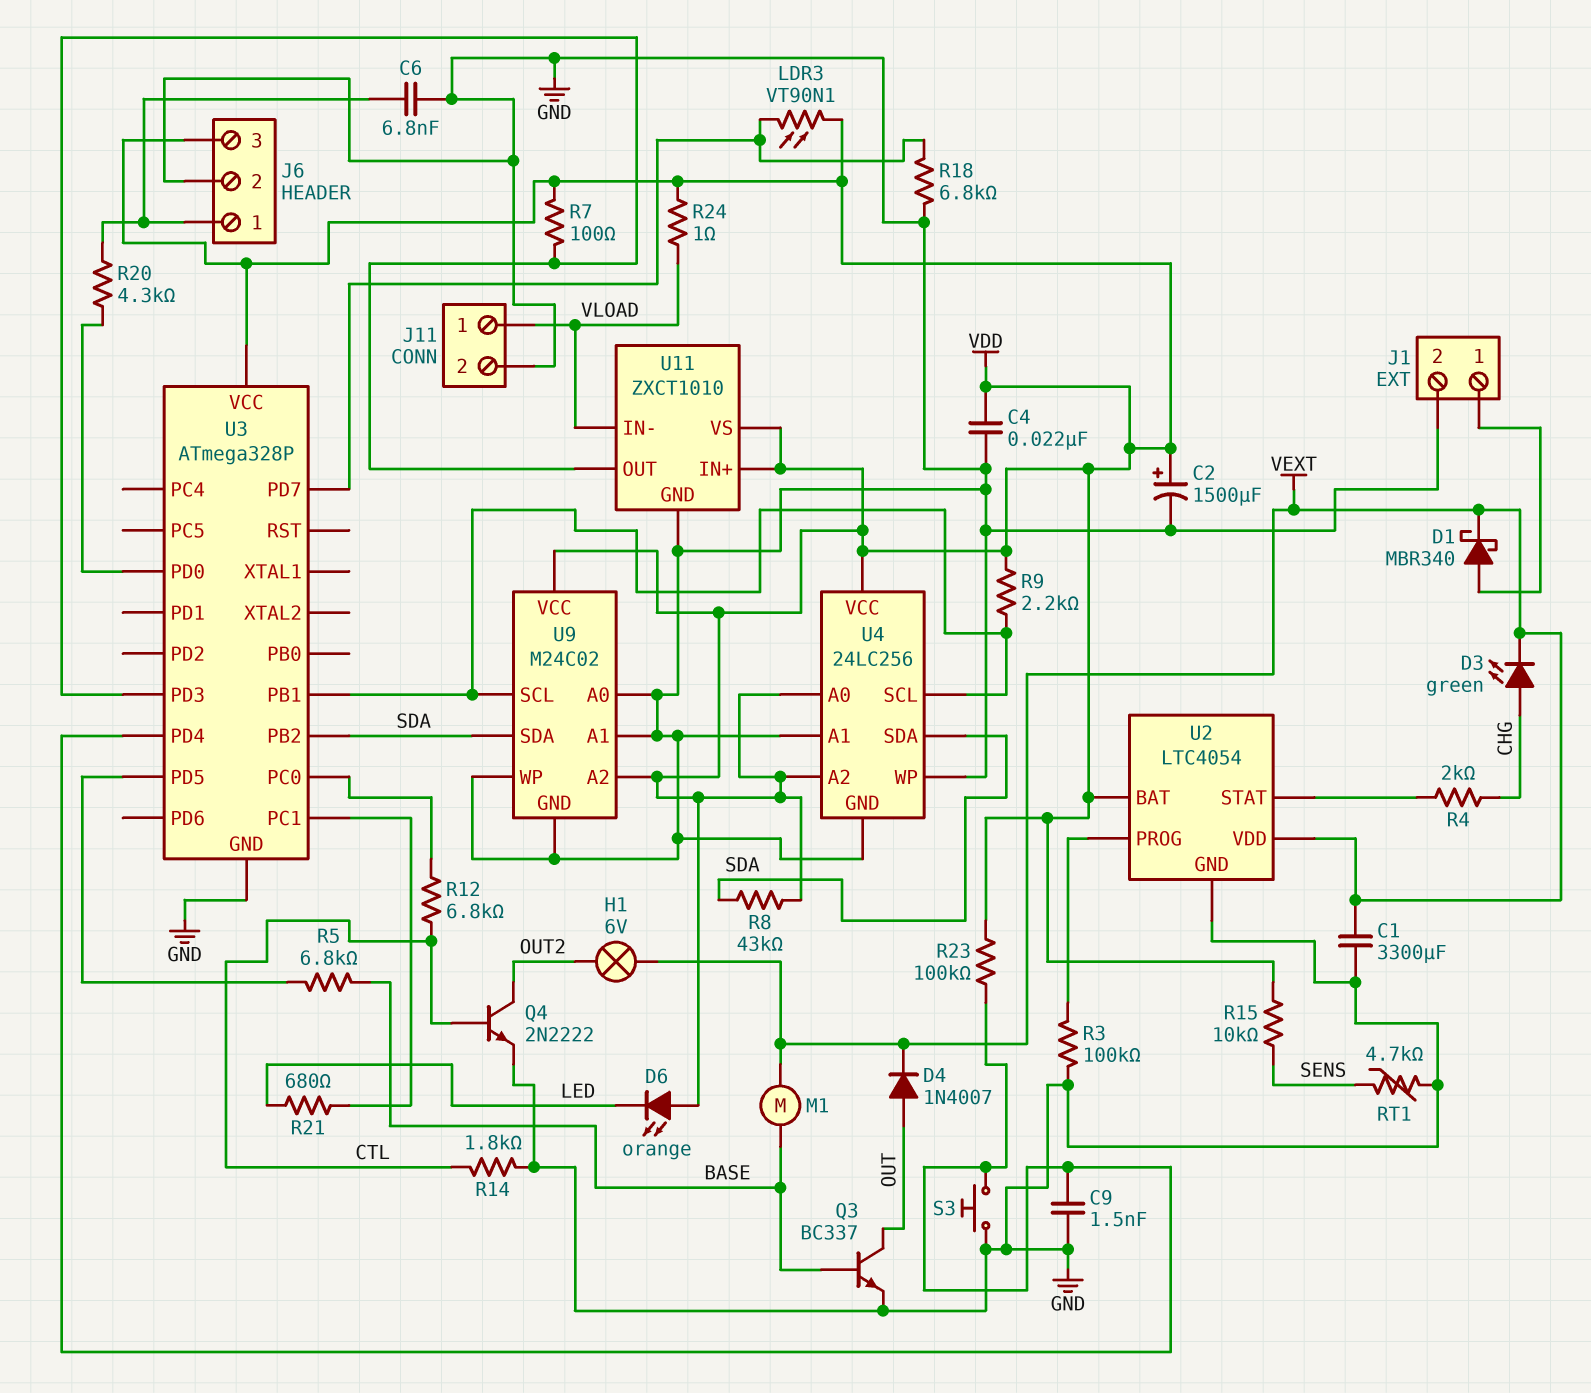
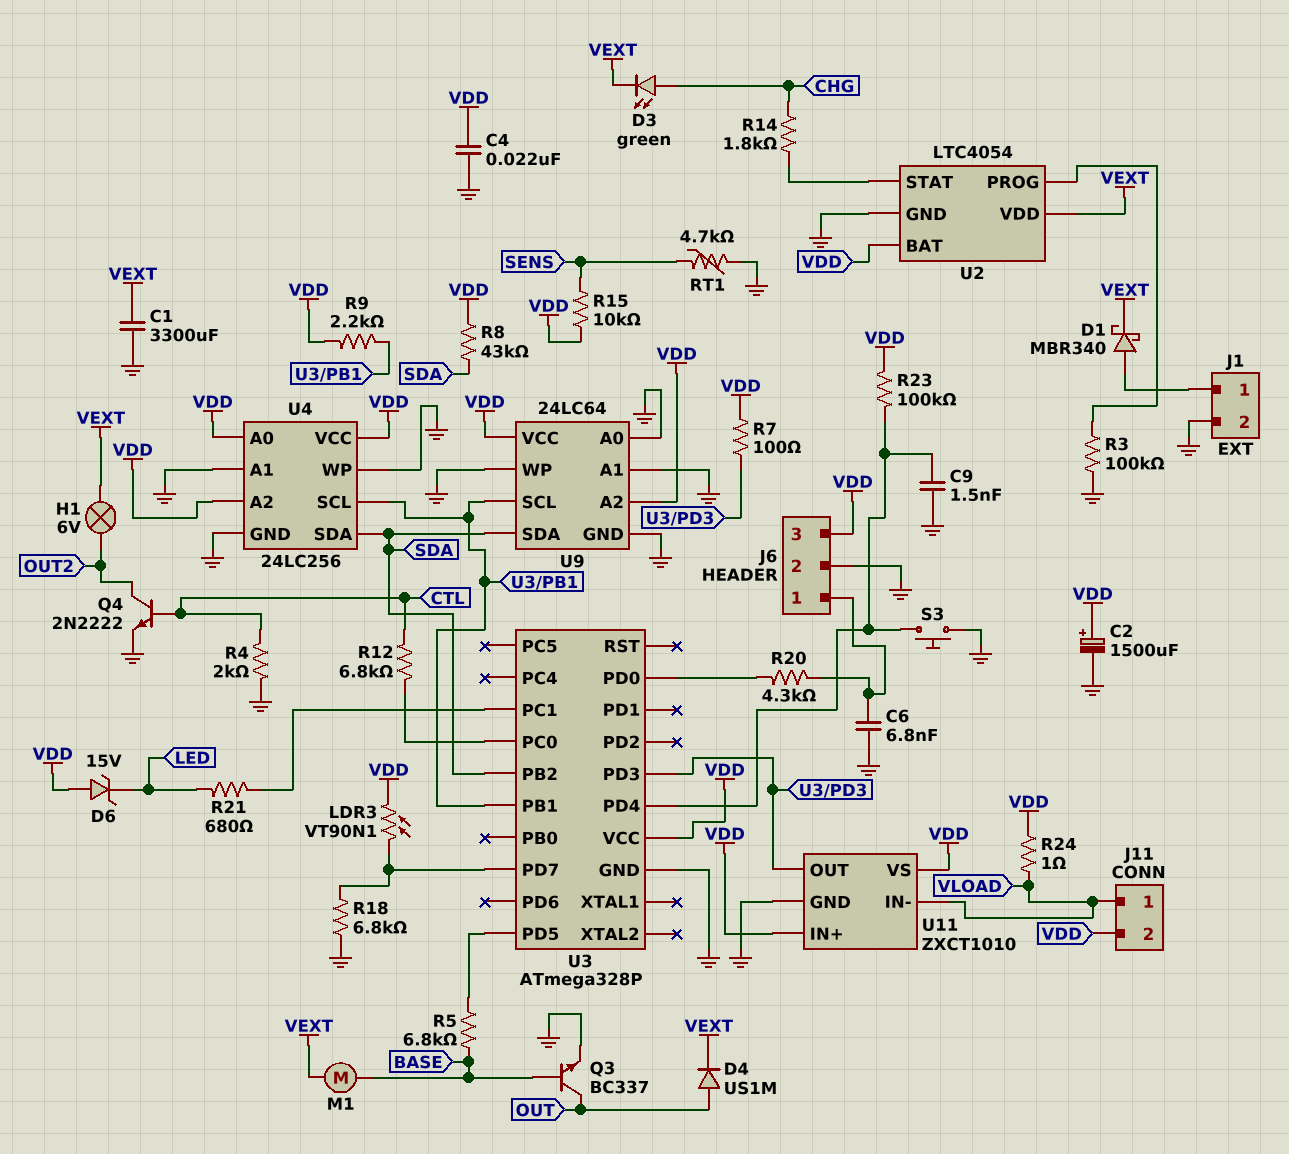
D4: diode 1N4007 (A OUT, K VEXT) -> diode US1M (A OUT, K VEXT)
D6: LED orange (A VDD, K LED) -> zener 15V (A VDD, K LED)
J11 pin 2: GND -> VDD
R4: 2k (CHG, U2/STAT) -> 2k (CTL, GND)
R14: 1.8k (CTL, GND) -> 1.8k (CHG, U2/STAT)
U9: M24C02 -> 24LC64

